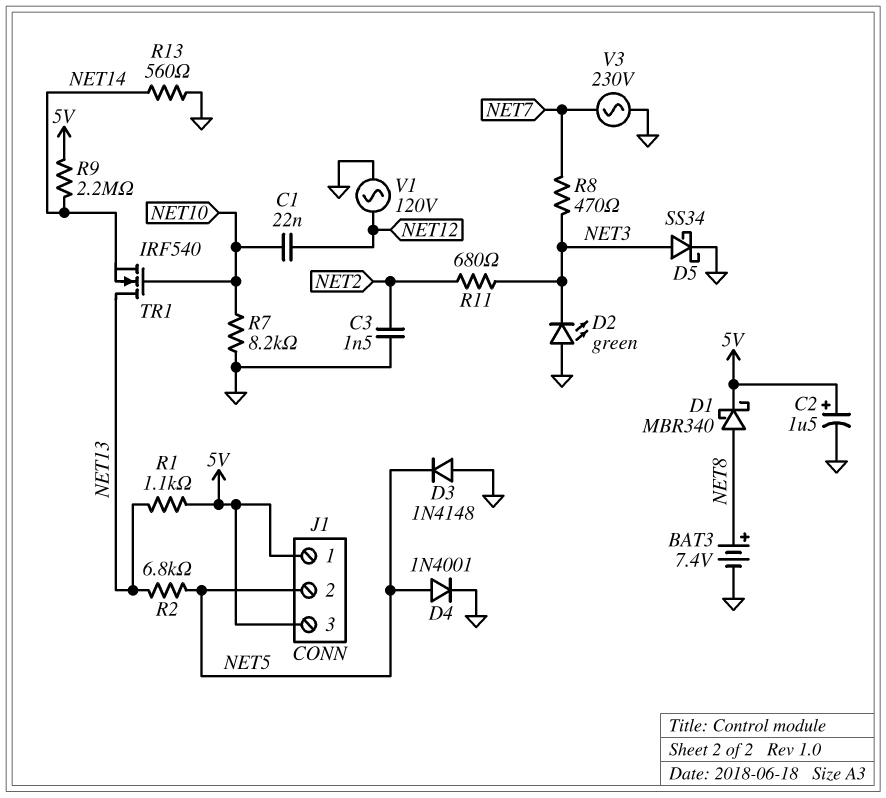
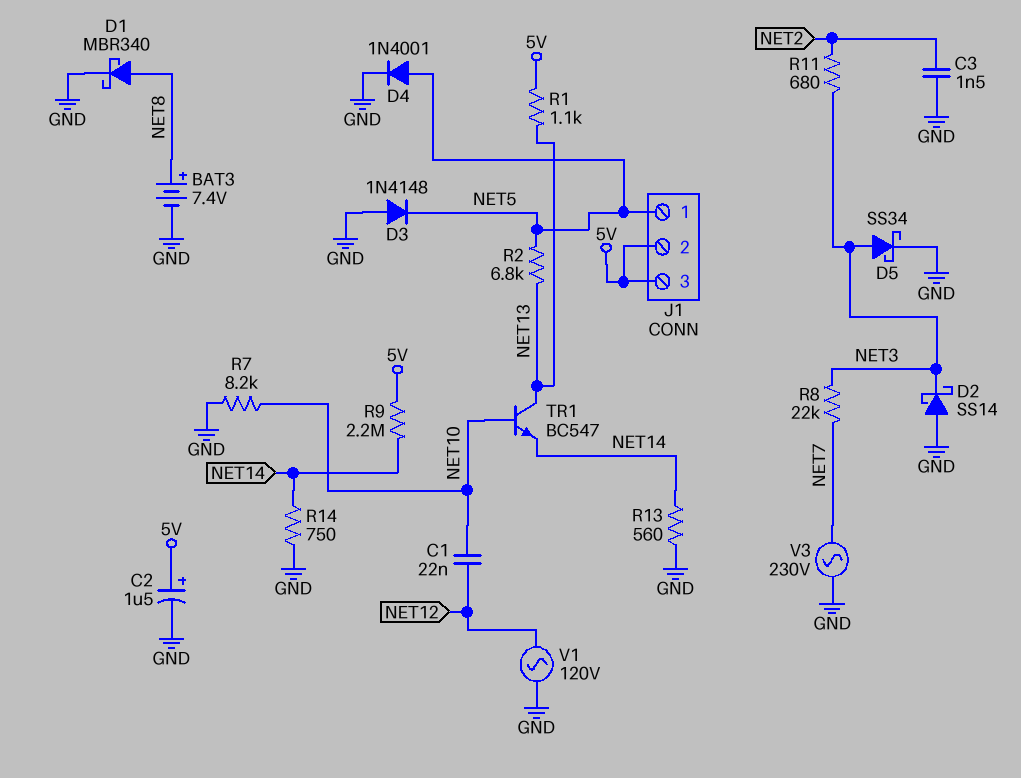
D1: schottky MBR340 (A NET8, K 5V) -> schottky MBR340 (A NET8, K GND)
D2: LED green (A GND, K NET3) -> schottky SS14 (A GND, K NET3)
J1 pin 1: 5V -> NET5
J1 pin 2: NET5 -> 5V
R8: 470 (NET3, NET7) -> 22k (NET3, NET7)
R14: none -> 750 (GND, NET14)
TR1: NMOS IRF540 (G NET10, D NET13, S NET14) -> NPN BC547 (B NET10, C NET13, E NET14)

